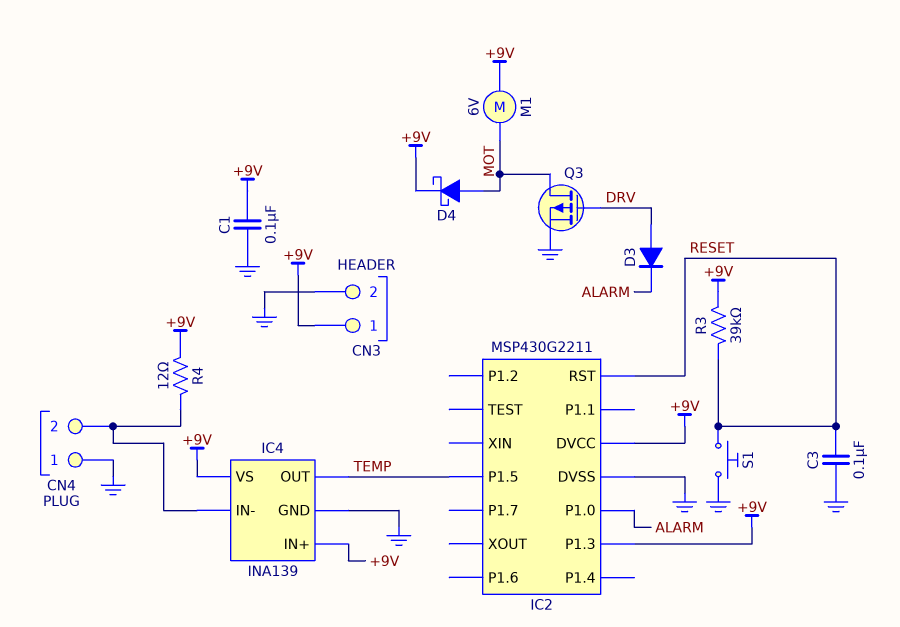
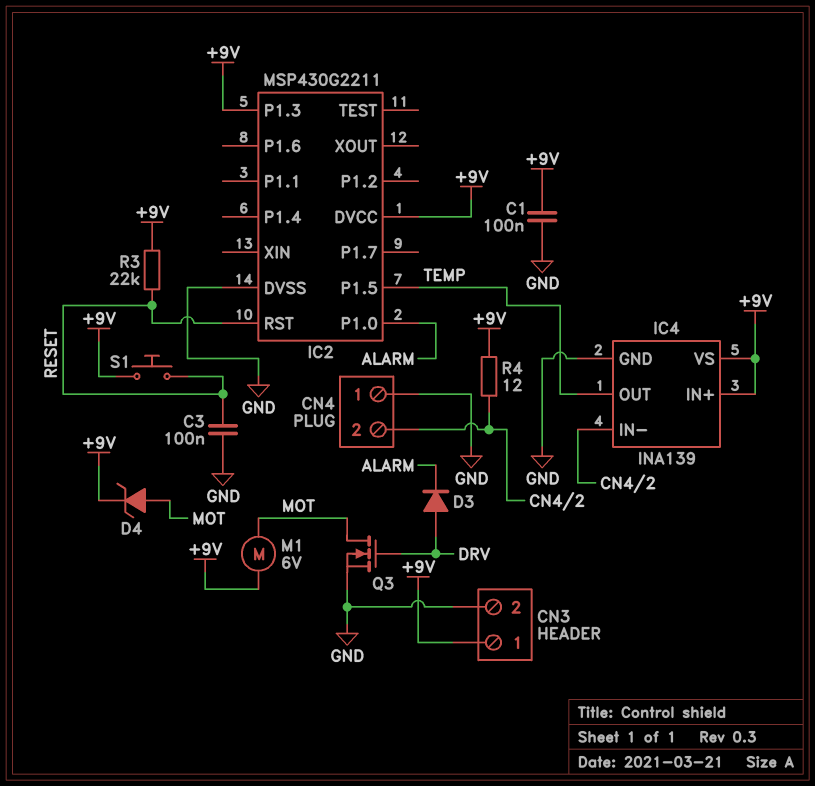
D4: schottky (A MOT, K +9V) -> zener (A MOT, K +9V)
Q3: PMOS (G DRV, D MOT, S GND) -> NMOS (G DRV, D MOT, S GND)
R3: 39k (+9V, RESET) -> 22k (+9V, RESET)
S1: button (GND, RESET) -> button (+9V, RESET)

